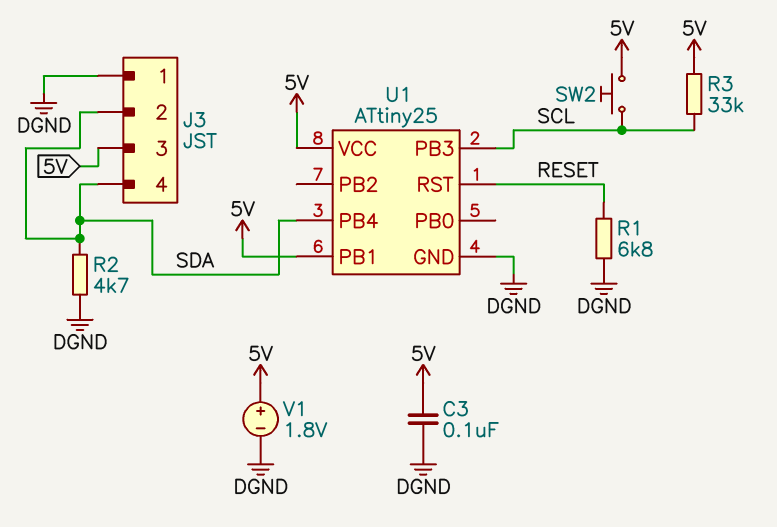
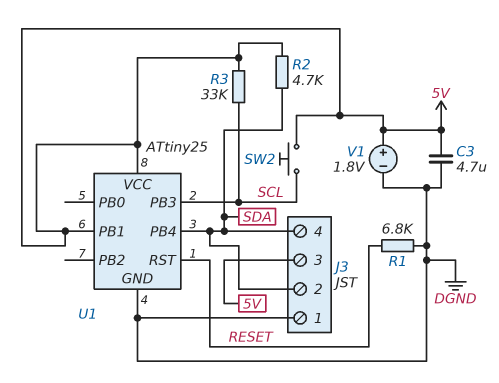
C3: 100nF (5V, DGND) -> 4.7uF (5V, DGND)
R2: 4.7k (DGND, SDA) -> 4.7k (5V, SDA)

